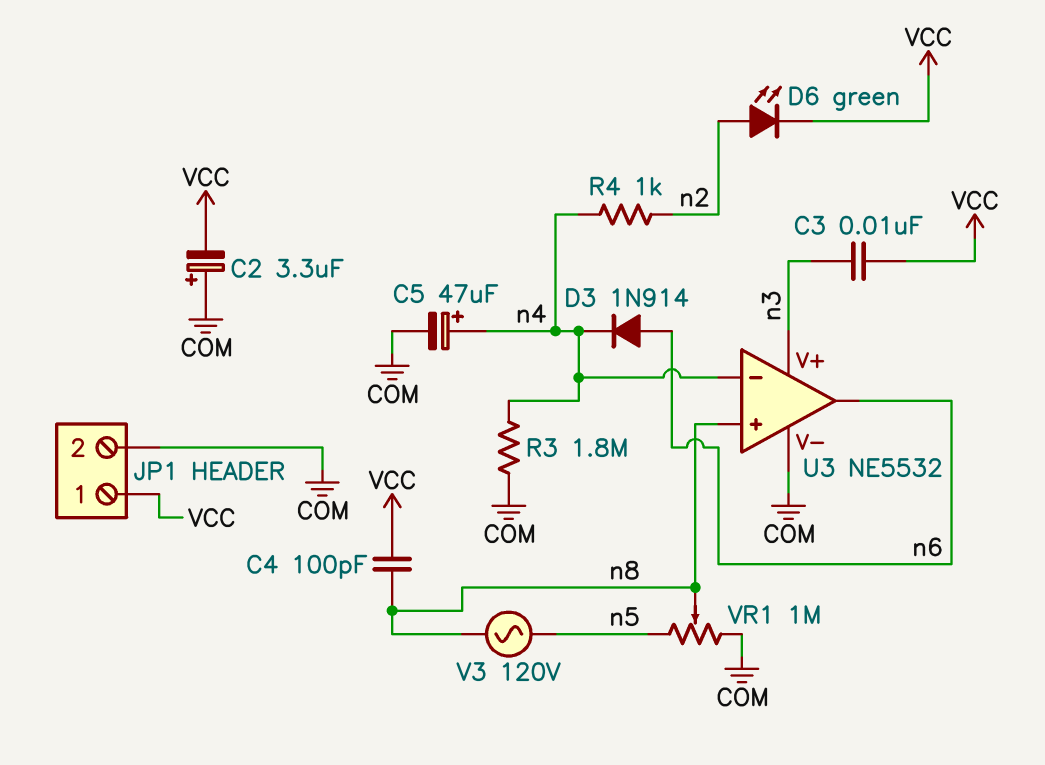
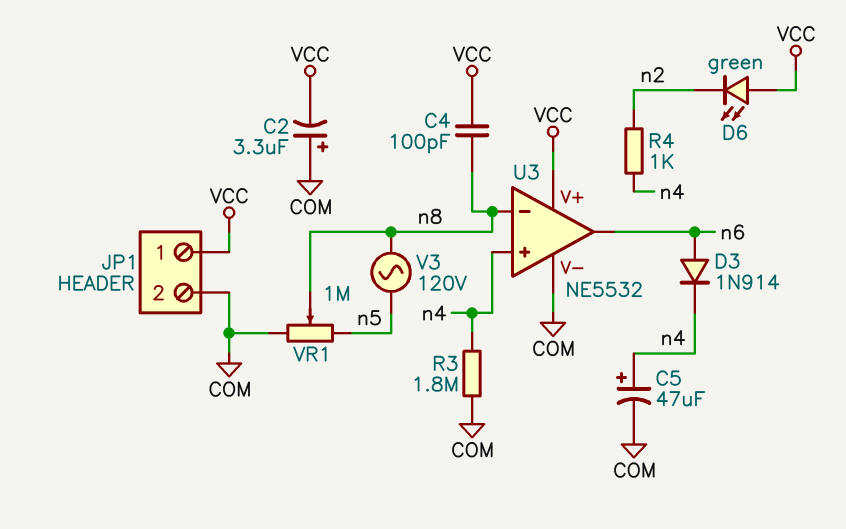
C3: 10nF (VCC, n3) -> none
D6: LED green (A n2, K VCC) -> LED green (A VCC, K n2)
U3 pin V+: n3 -> VCC
U3 pin in+: n8 -> n4
U3 pin in-: n4 -> n8

